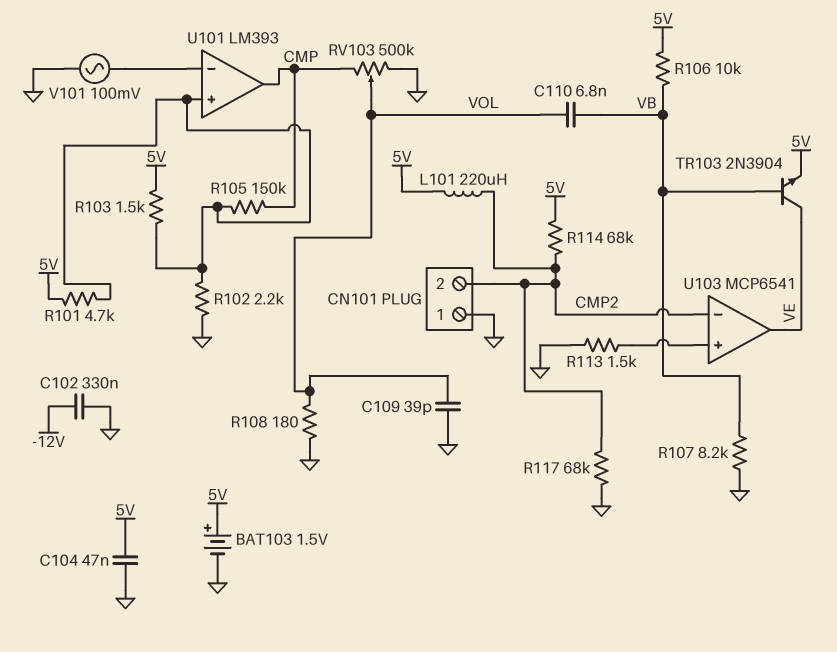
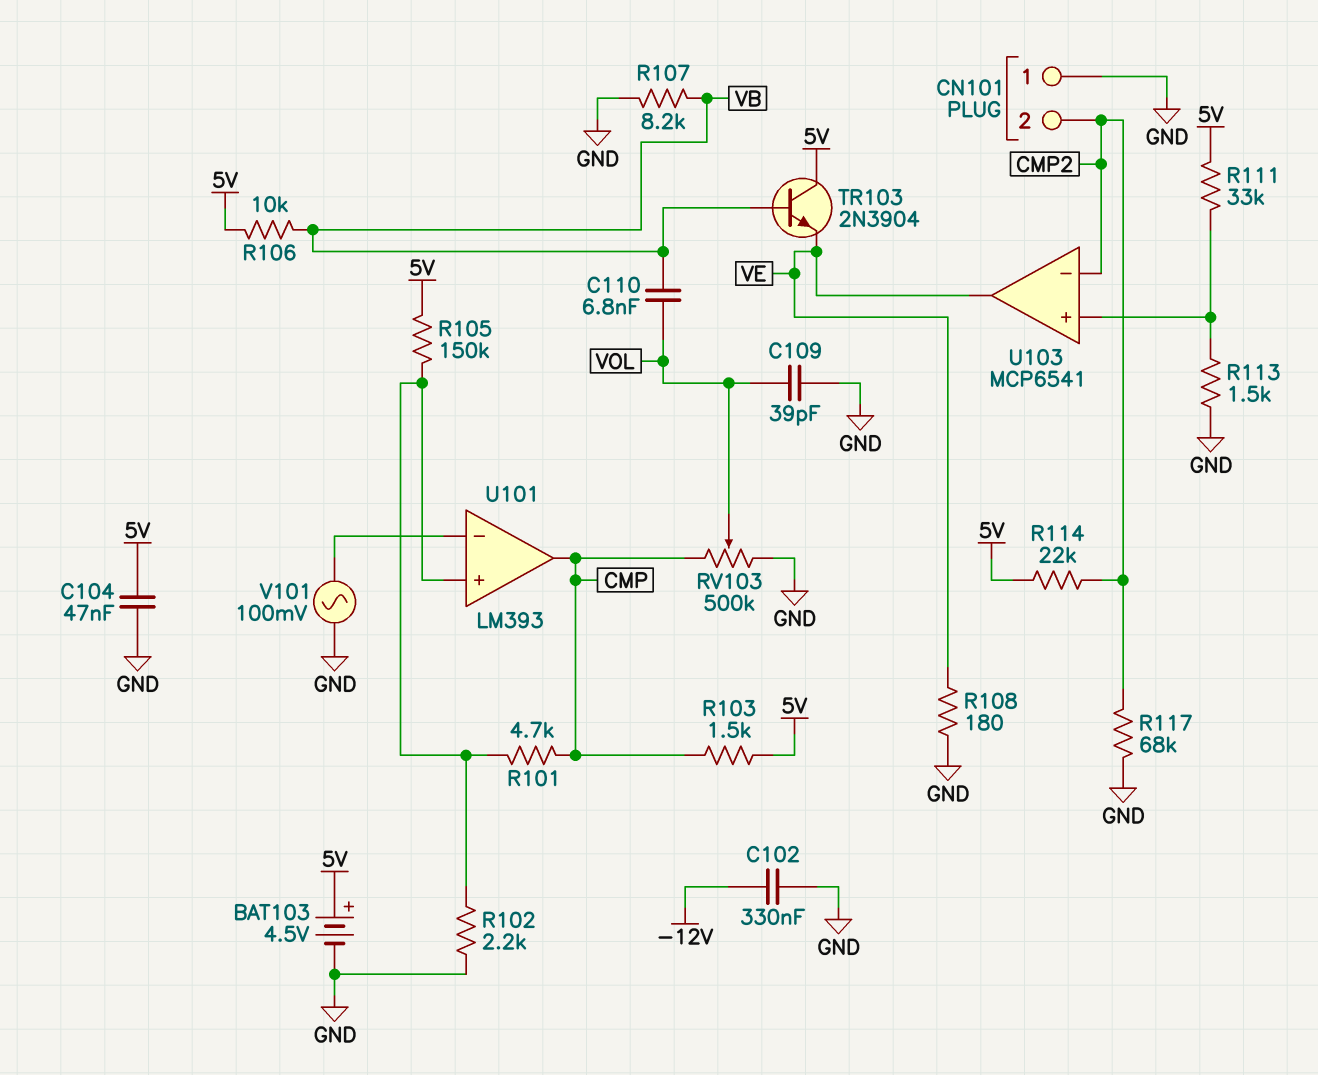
BAT103: 1.5V (plus 5V, minus GND) -> 4.5V (plus 5V, minus GND)
L101: 220uH (5V, CMP2) -> none
R101: 4.7k (5V, U101/in+) -> 4.7k (CMP, U101/in+)
R103: 1.5k (5V, U101/in+) -> 1.5k (5V, CMP)
R105: 150k (CMP, U101/in+) -> 150k (5V, U101/in+)
R108: 180 (GND, VOL) -> 180 (GND, VE)
R111: none -> 33k (5V, U103/in+)
R114: 68k (5V, CMP2) -> 22k (5V, CMP2)
TR103: NPN 2N3904 (B VB, C VE, E 5V) -> NPN 2N3904 (B VB, C 5V, E VE)

